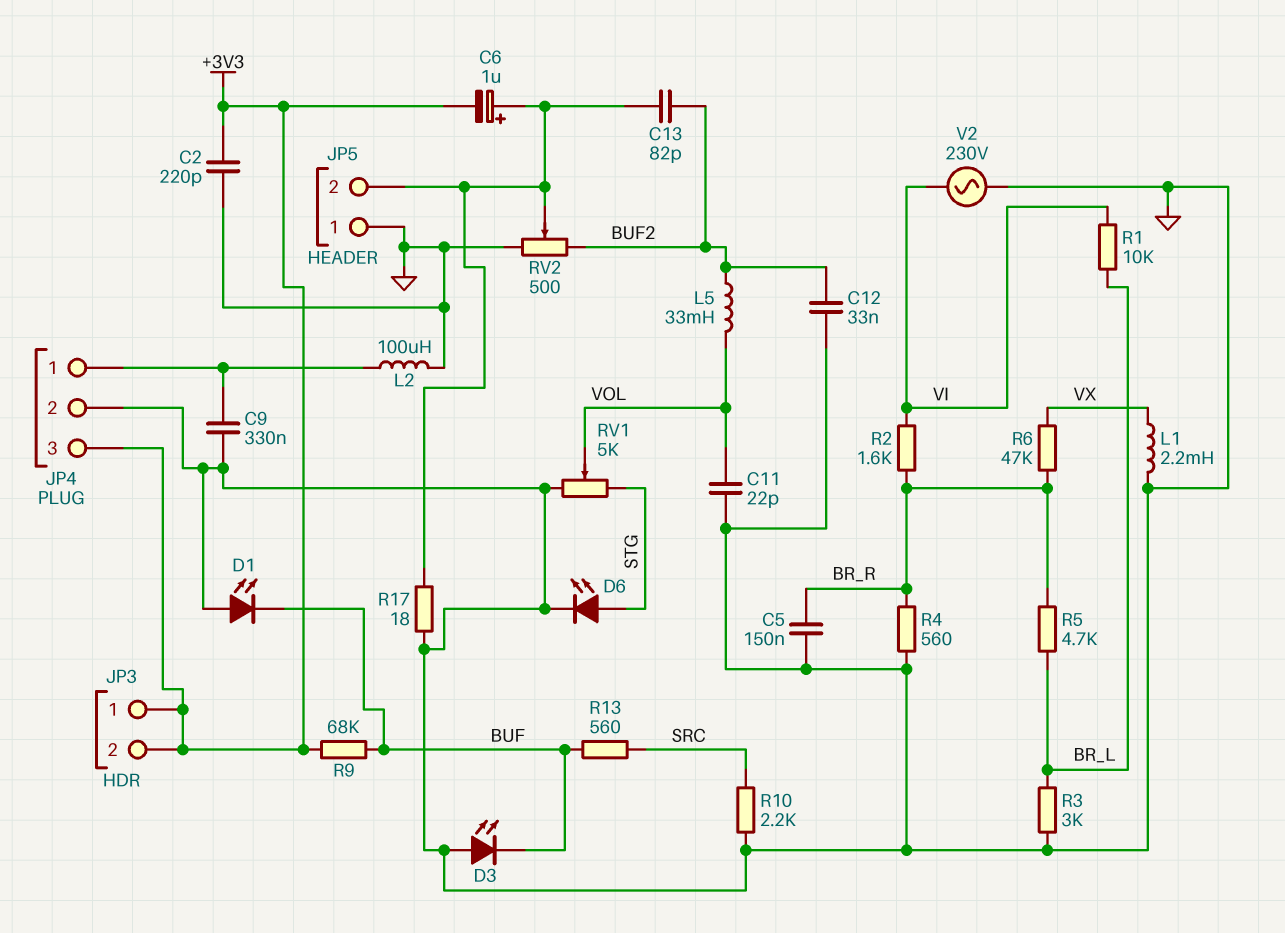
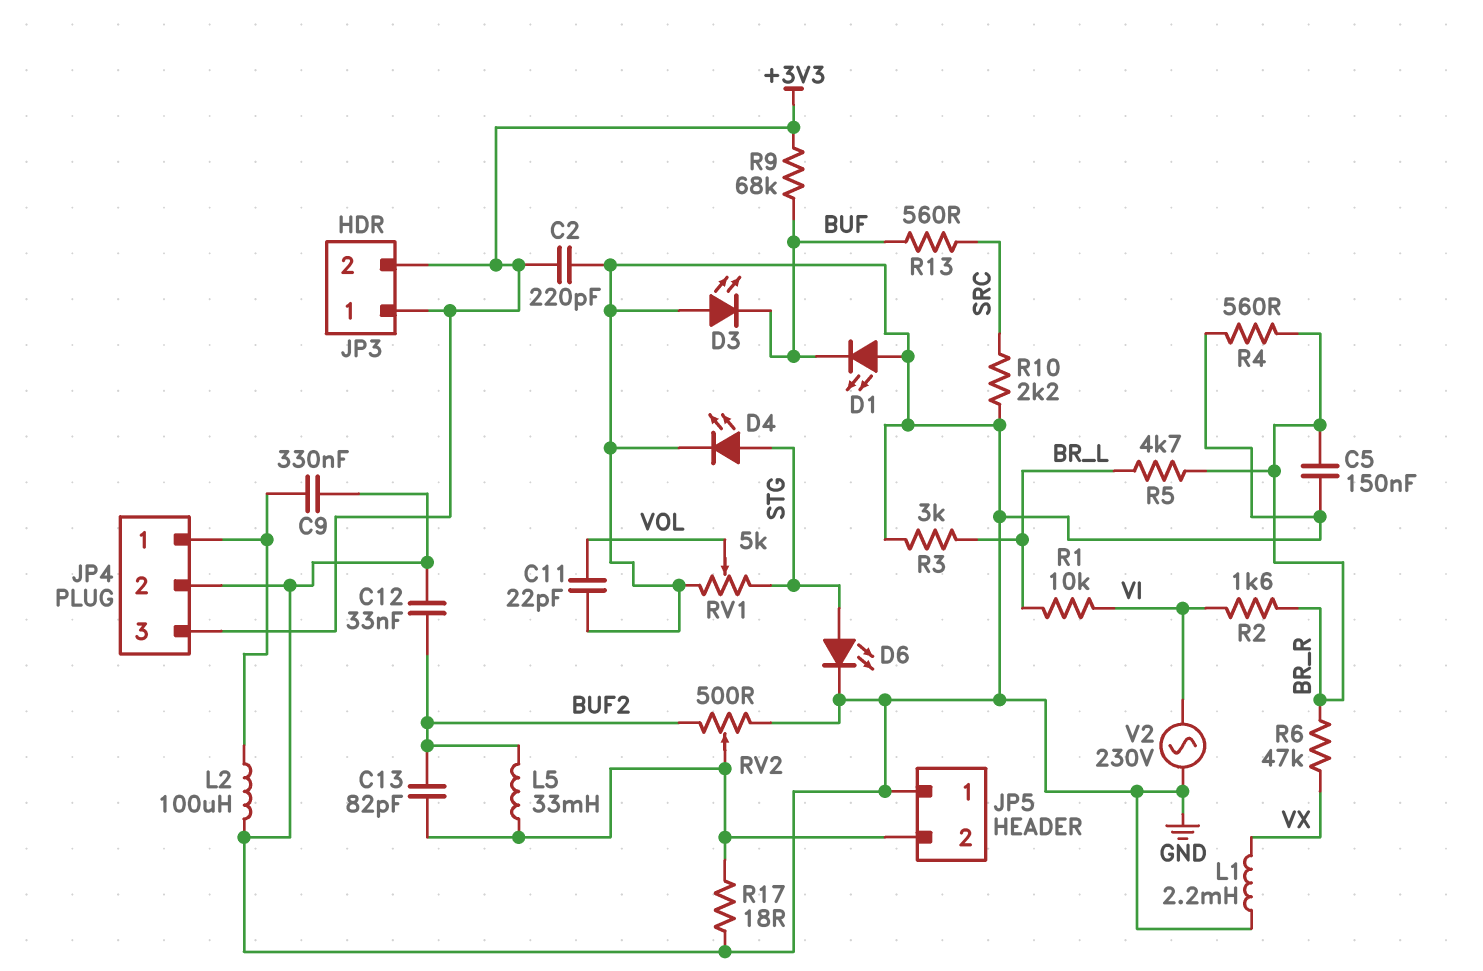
C6: 1uF (plus JP5/2, minus +3V3) -> none
D4: none -> LED (A STG, K GND)
L5: 33mH (BUF2, VOL) -> 33mH (BUF2, JP5/2)

